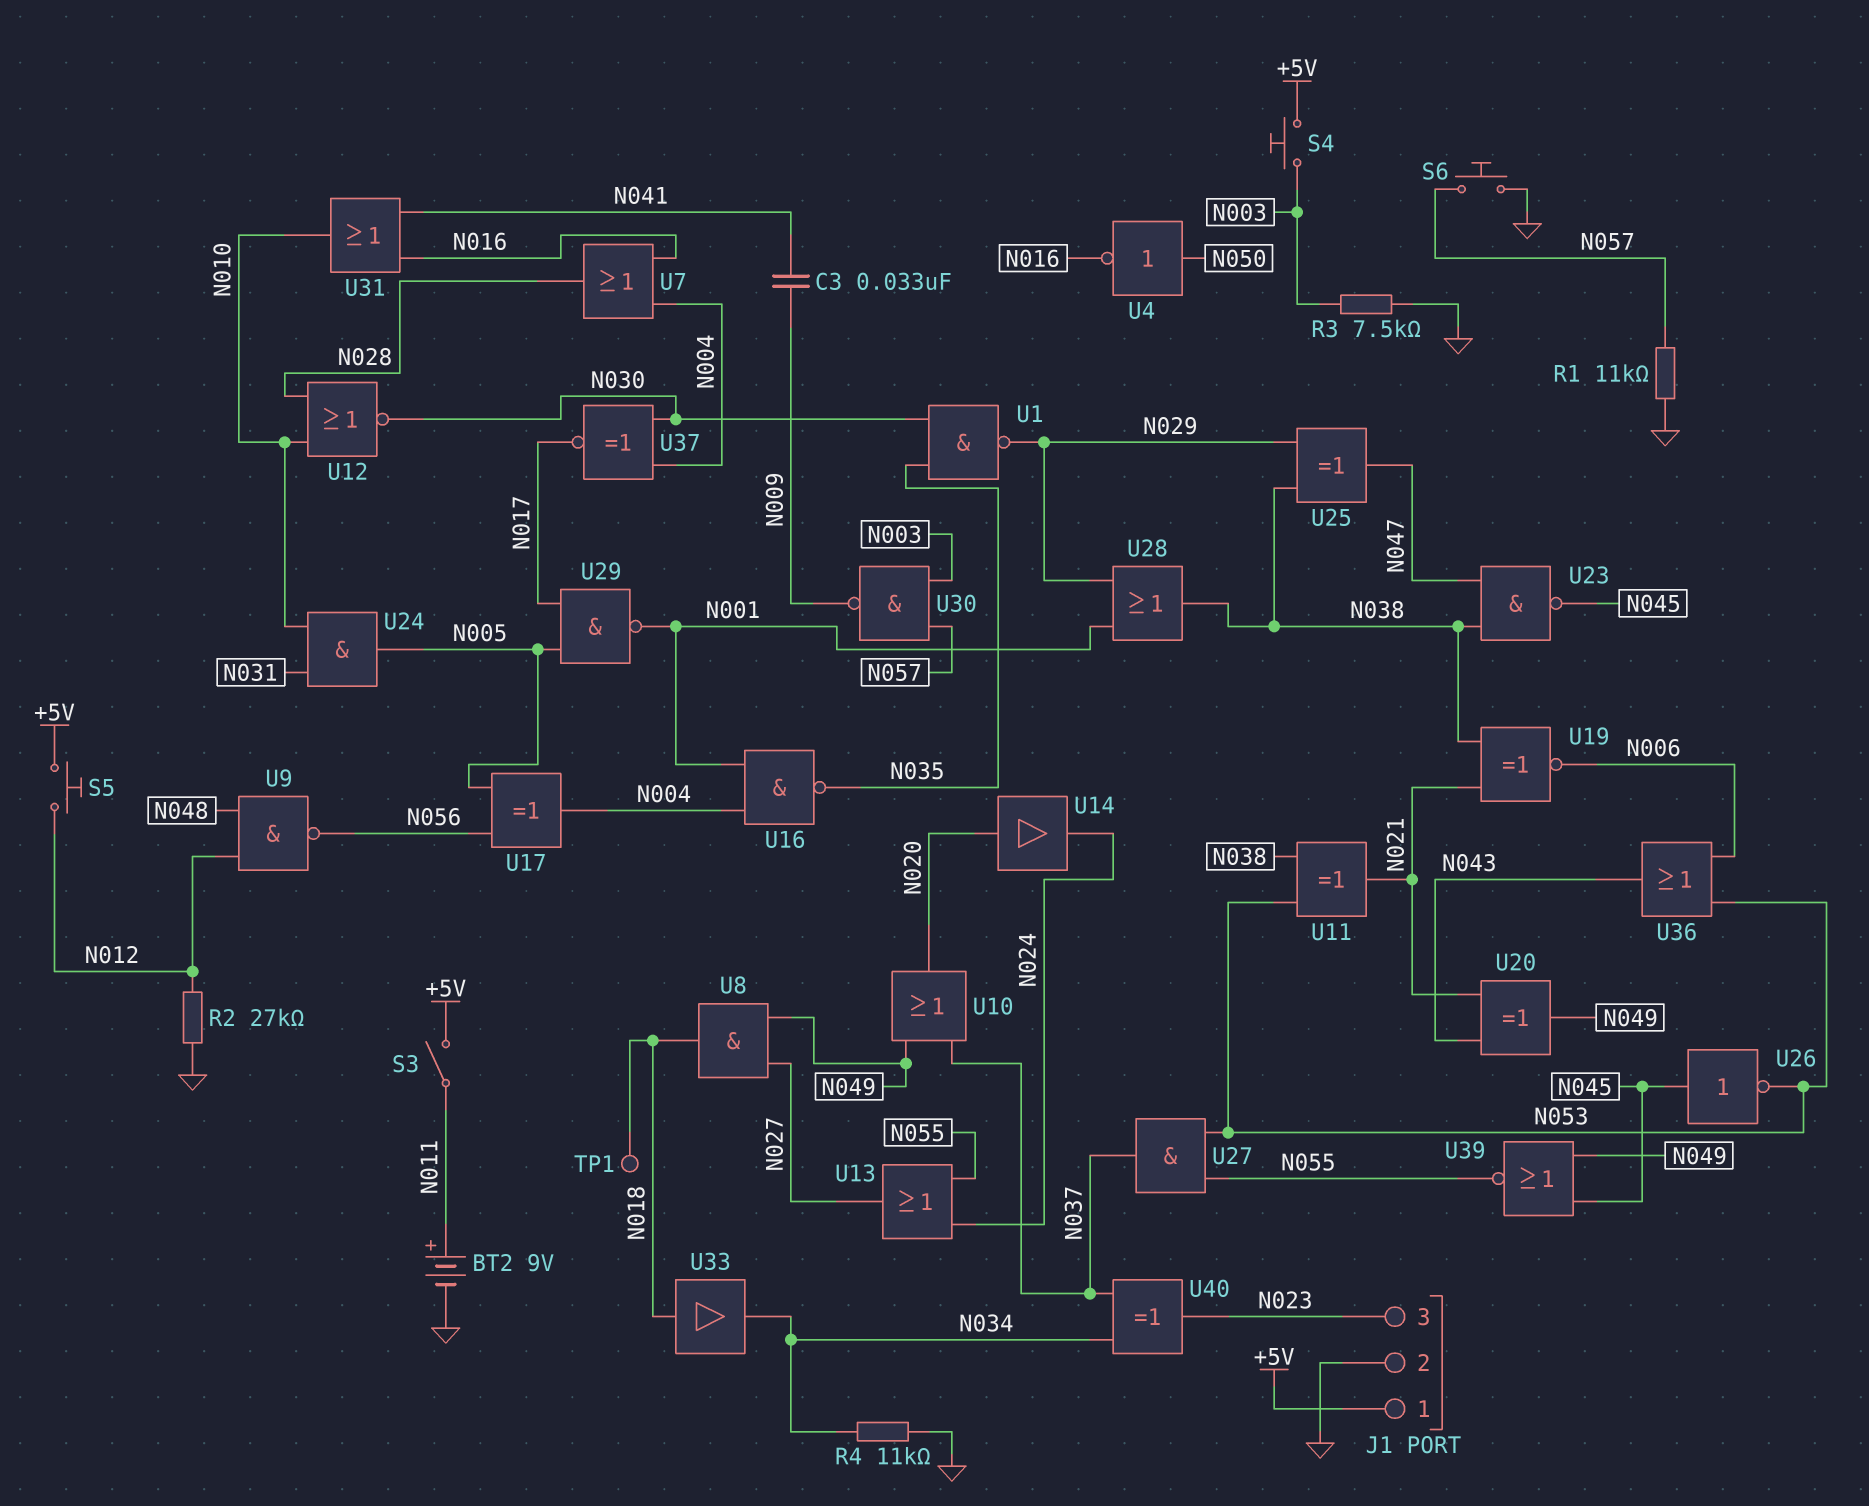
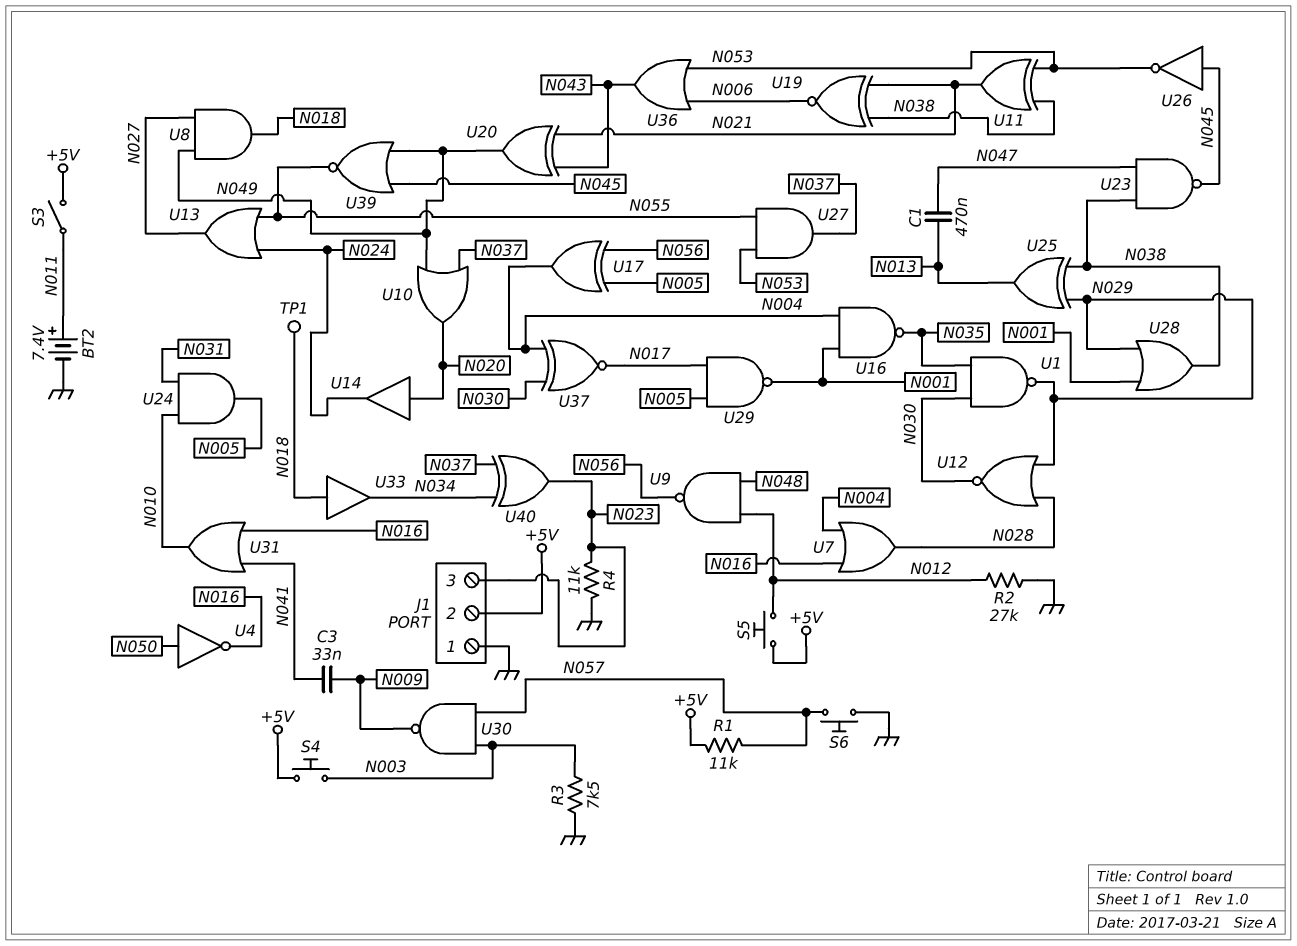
BT2: 9V (plus N011, minus GND) -> 7.4V (plus N011, minus GND)
C1: none -> 470nF (N013, N047)
J1 pin 1: +5V -> GND
J1 pin 2: GND -> +5V
R1: 11k (GND, N057) -> 11k (+5V, N057)
R4: 11k (GND, N034) -> 11k (GND, N023)
U12: NOR (in N010, in N028, out N030) -> NOR (in N028, in N029, out N030)
U25: XOR (in N029, in N038, out N047) -> XOR (in N029, in N038, out N013)

